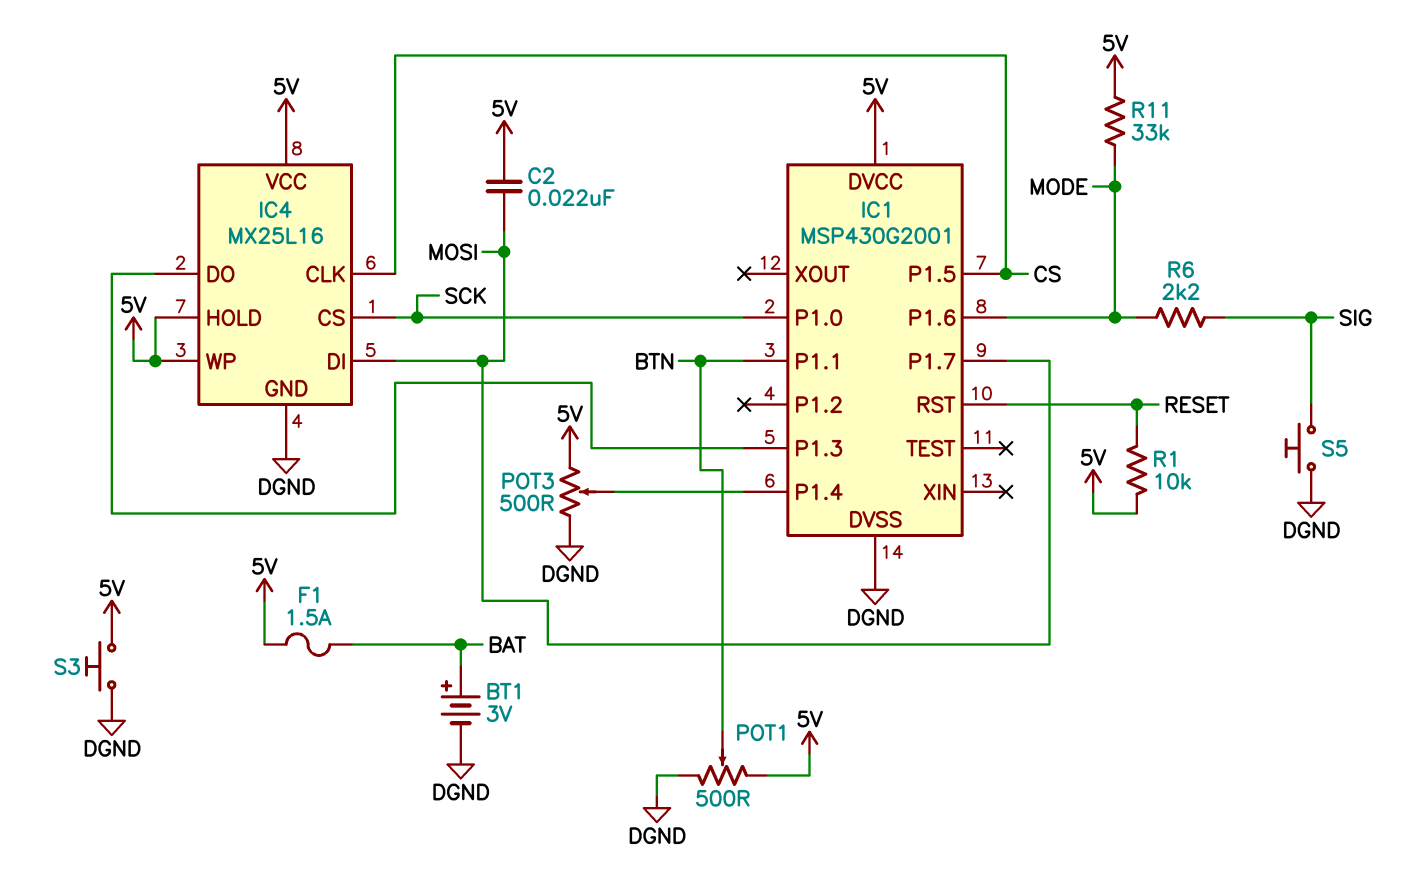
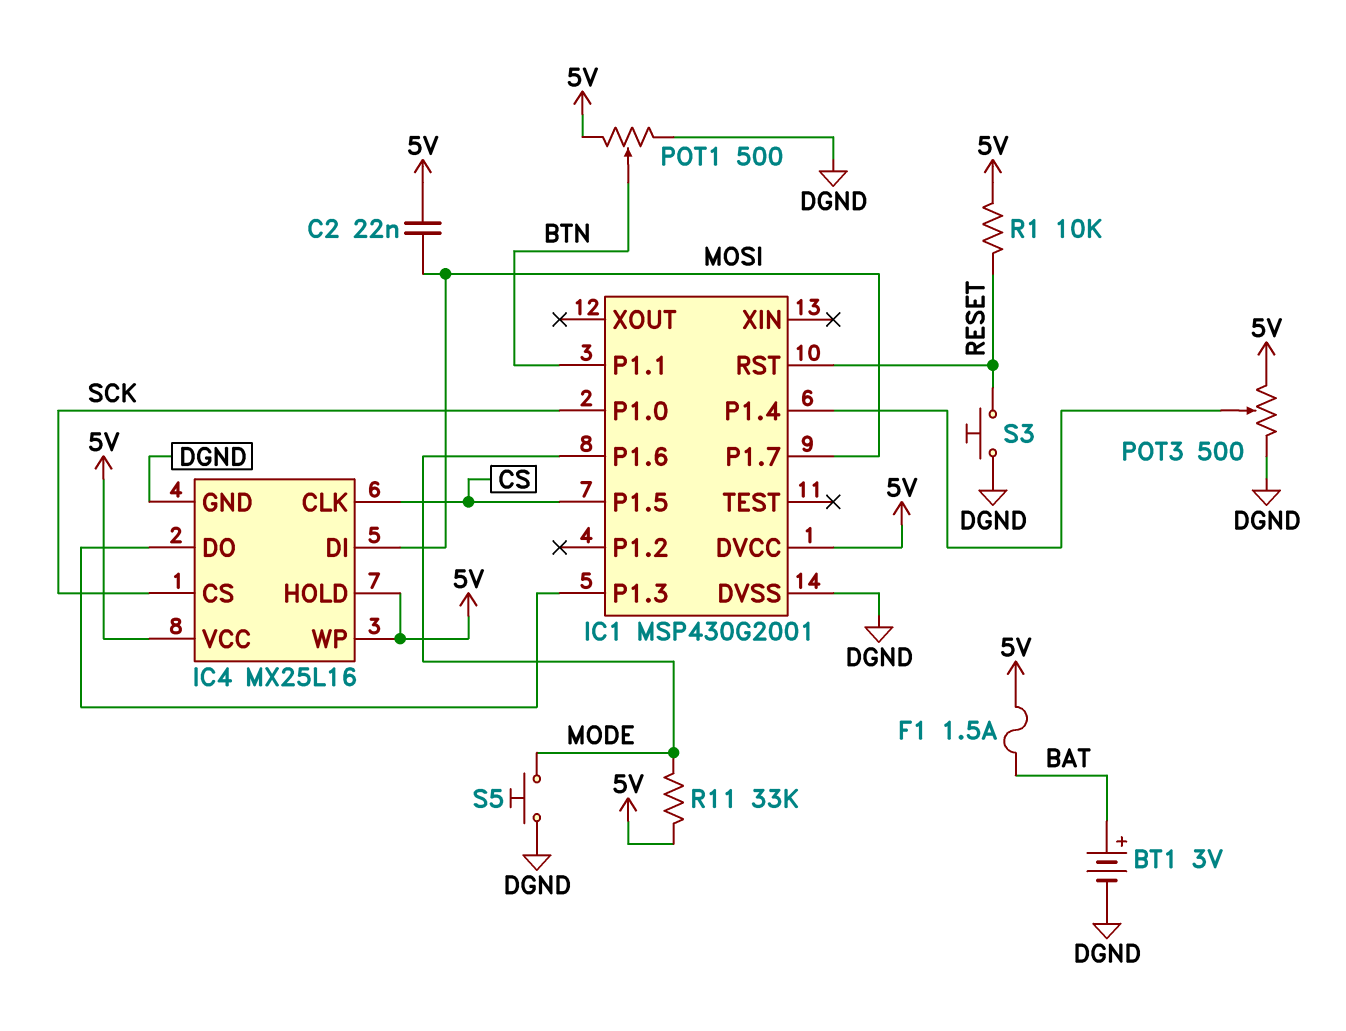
R6: 2.2k (MODE, SIG) -> none
S3: button (5V, DGND) -> button (DGND, RESET)
S5: button (DGND, SIG) -> button (DGND, MODE)

